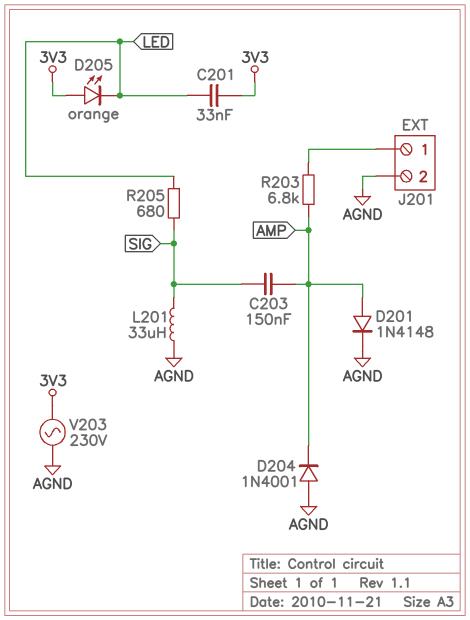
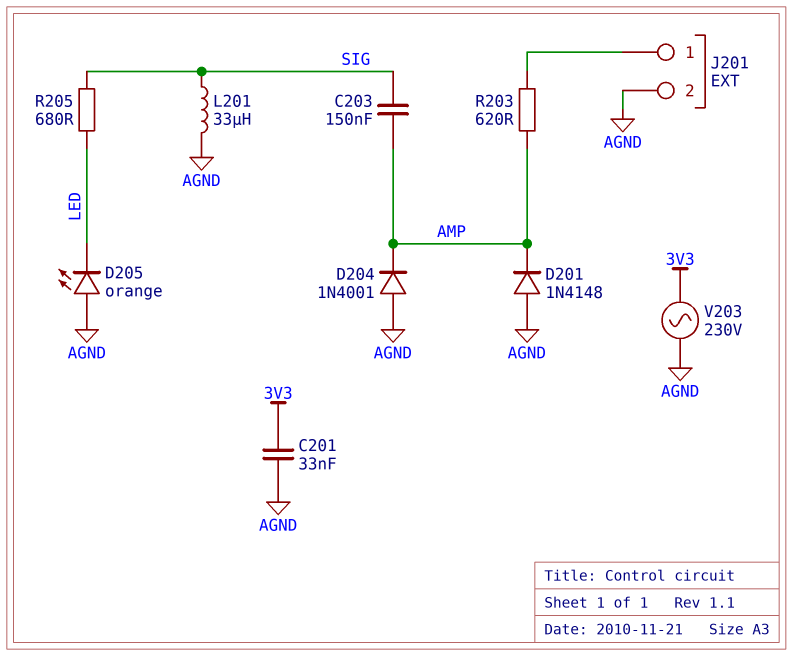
C201: 33nF (3V3, LED) -> 33nF (3V3, AGND)
D201: diode 1N4148 (A AMP, K AGND) -> diode 1N4148 (A AGND, K AMP)
D205: LED orange (A 3V3, K LED) -> LED orange (A AGND, K LED)
R203: 6.8k (AMP, J201/1) -> 620 (AMP, J201/1)

